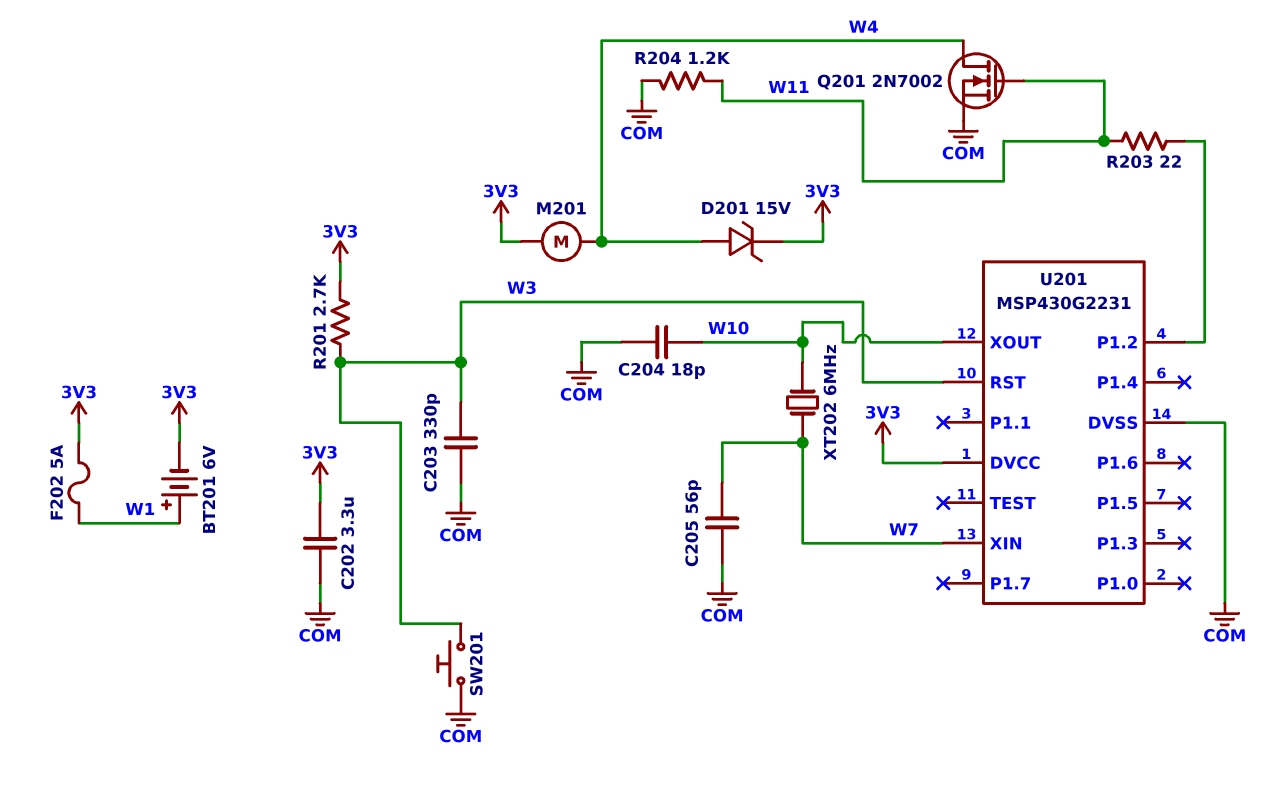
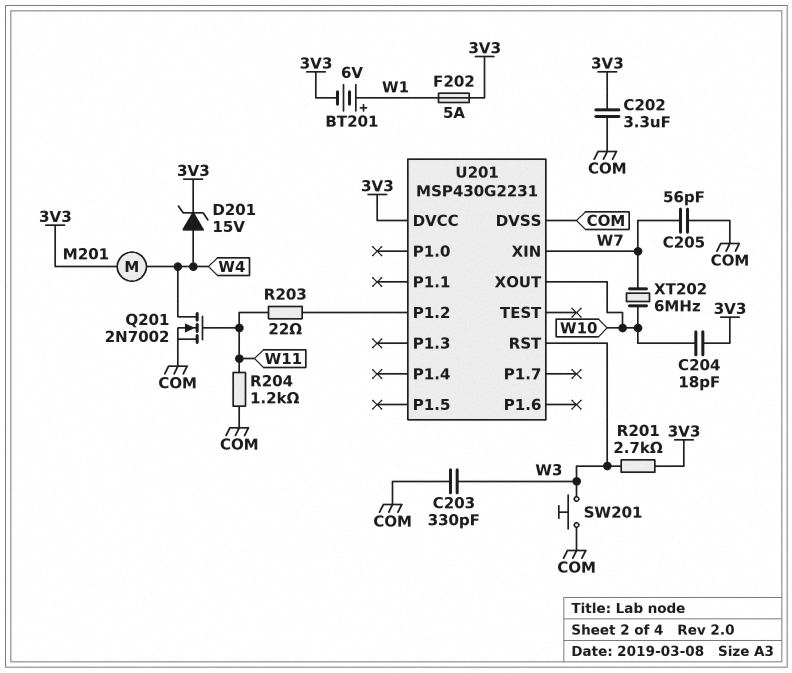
C204: 18pF (COM, W10) -> 18pF (3V3, W10)

